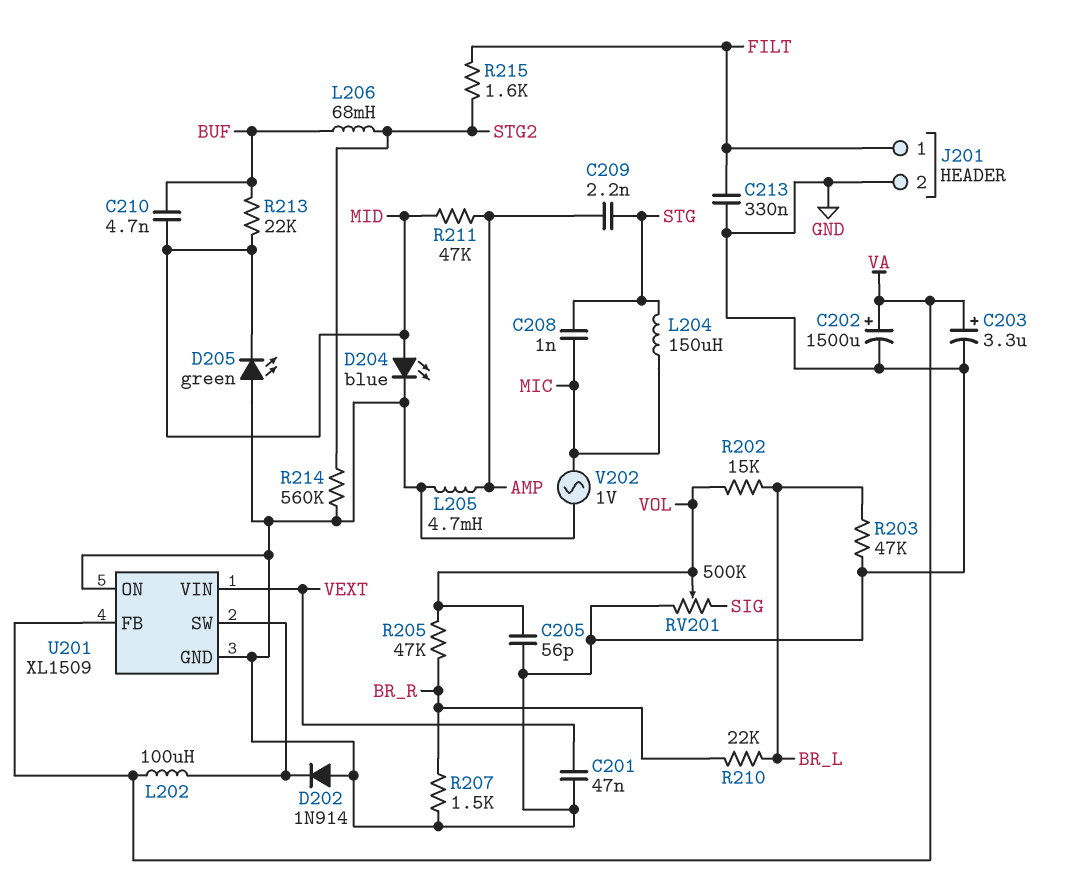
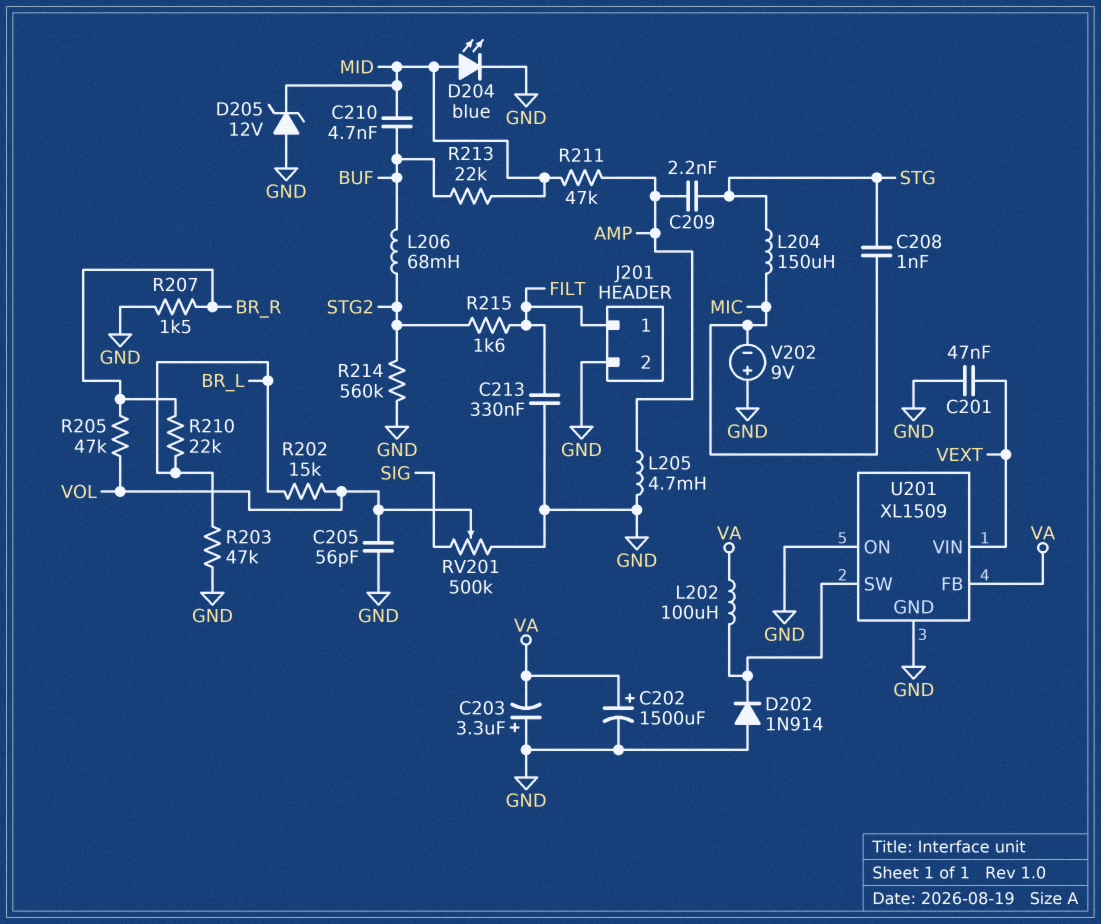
C203: 3.3uF (plus VA, minus GND) -> 3.3uF (plus GND, minus VA)
D205: LED green (A GND, K MID) -> zener 12V (A GND, K MID)
V202: AC 1V (GND, MIC) -> 9V (plus GND, minus MIC)

